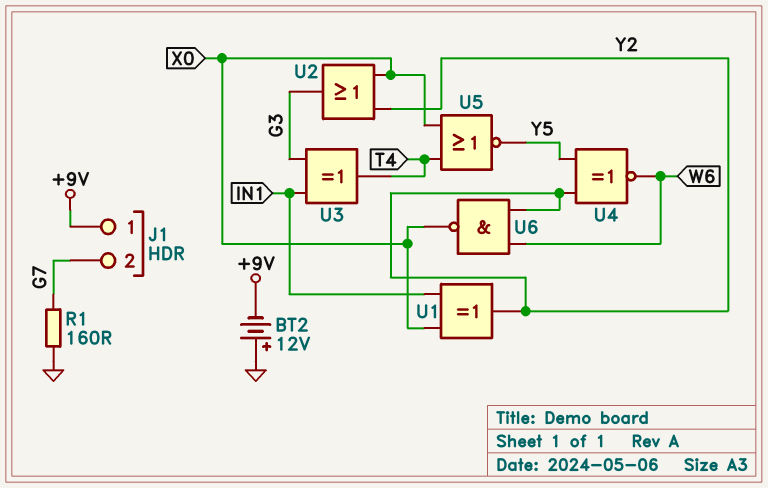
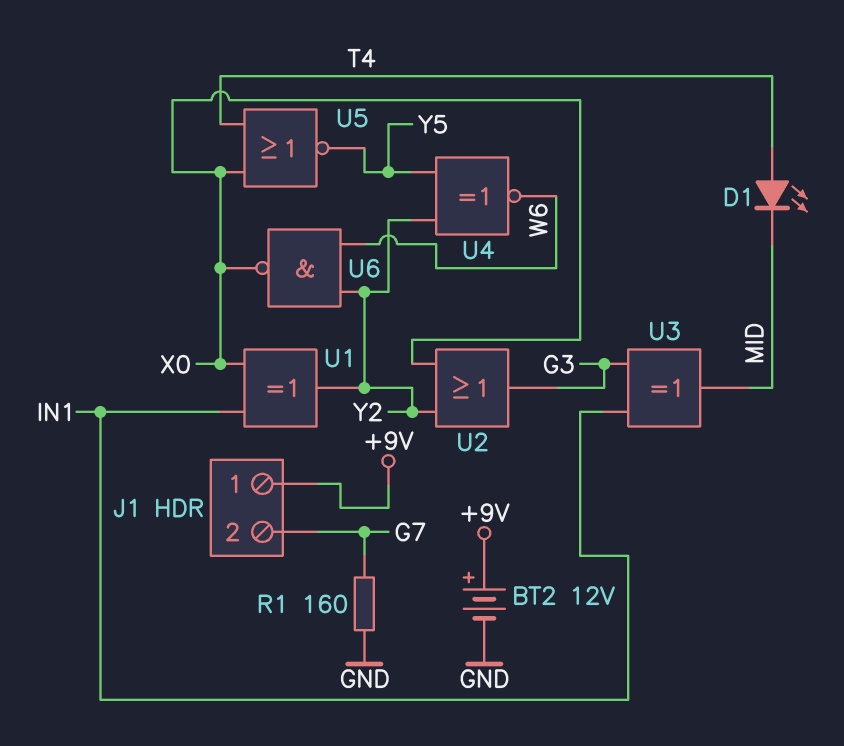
BT2: 12V (plus GND, minus +9V) -> 12V (plus +9V, minus GND)
D1: none -> LED (A T4, K MID)
U3: XOR (in G3, in IN1, out T4) -> XOR (in G3, in IN1, out MID)

